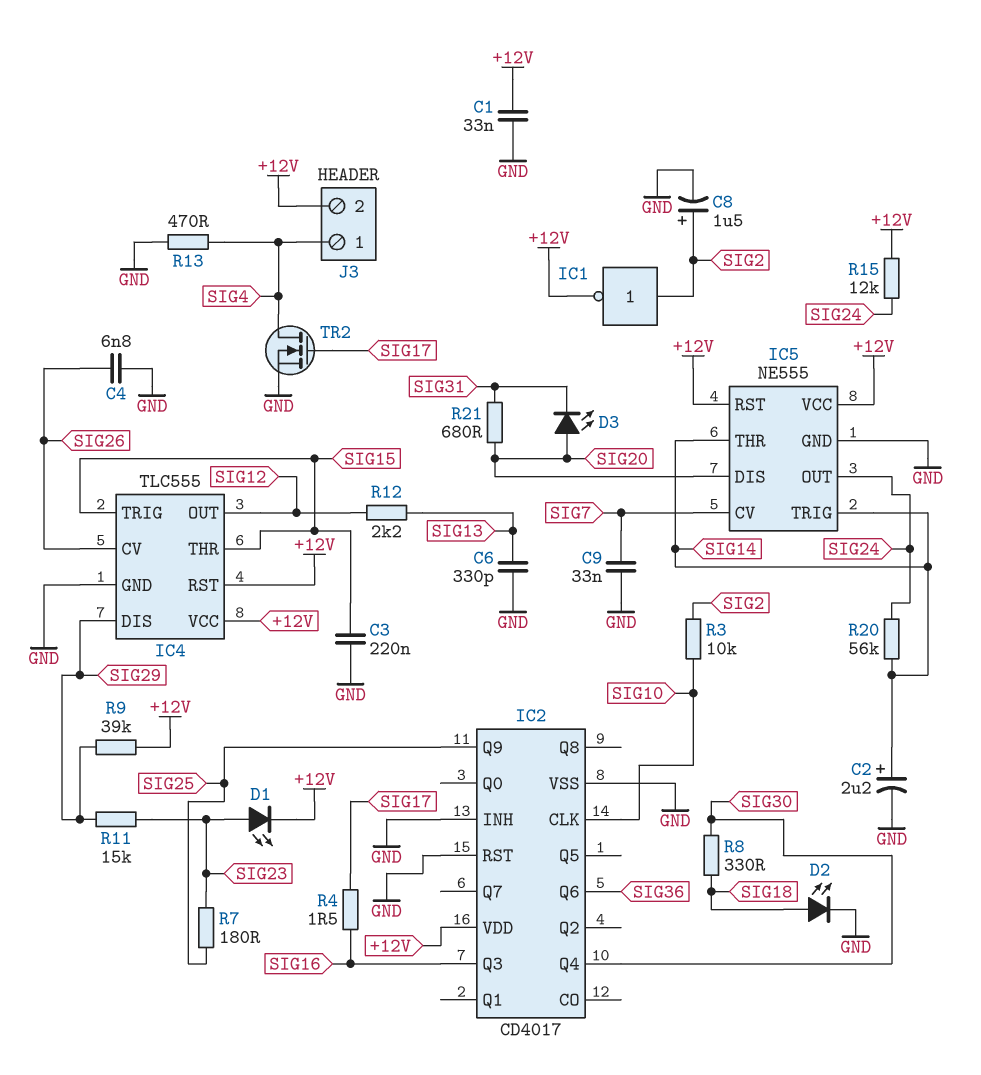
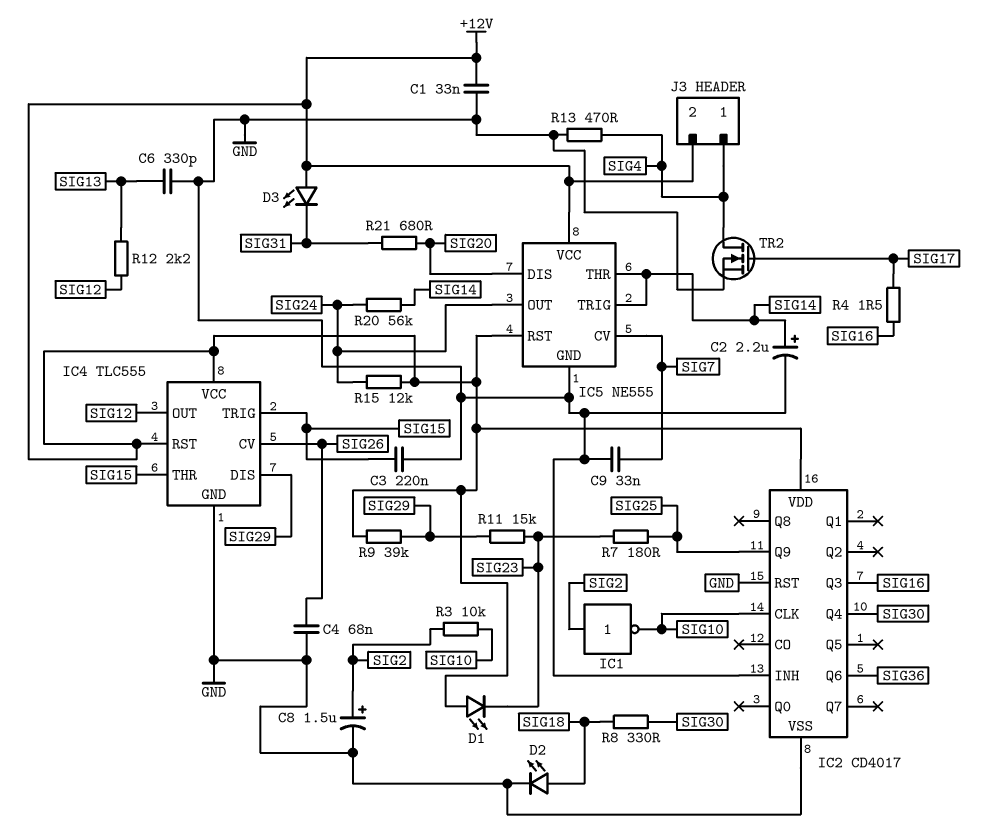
C4: 6.8nF (GND, SIG26) -> 68nF (GND, SIG26)
D1: LED (A SIG23, K +12V) -> LED (A +12V, K SIG23)
D3: LED (A SIG20, K SIG31) -> LED (A +12V, K SIG31)
IC1: NOT (in SIG2, out +12V) -> NOT (in SIG2, out SIG10)

